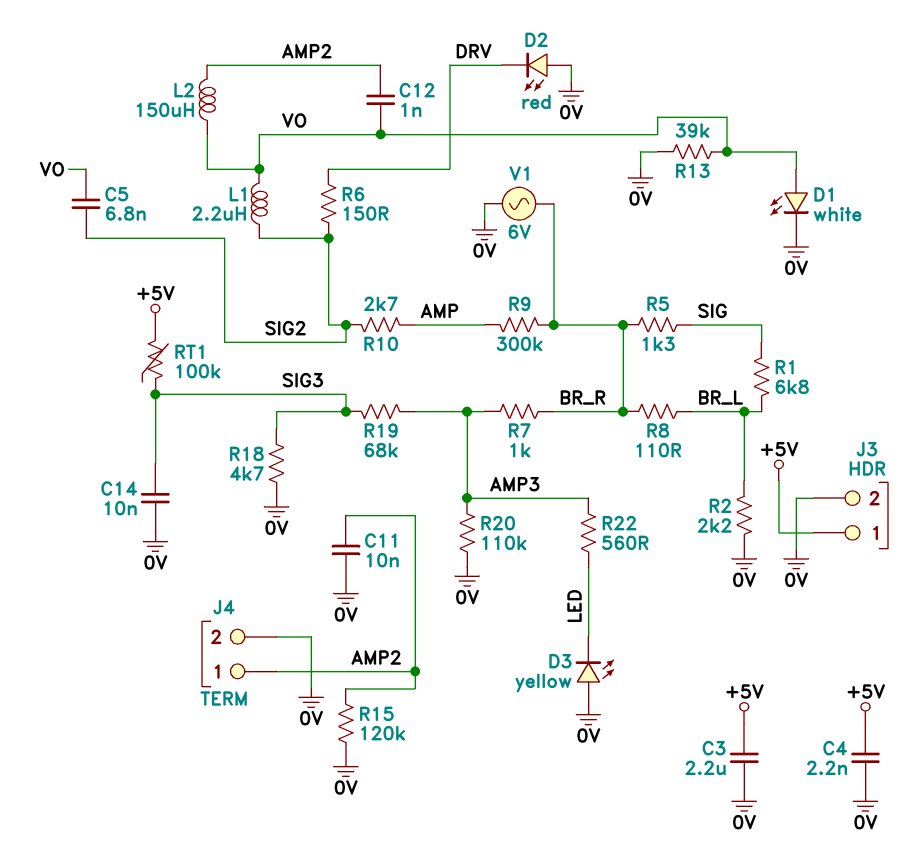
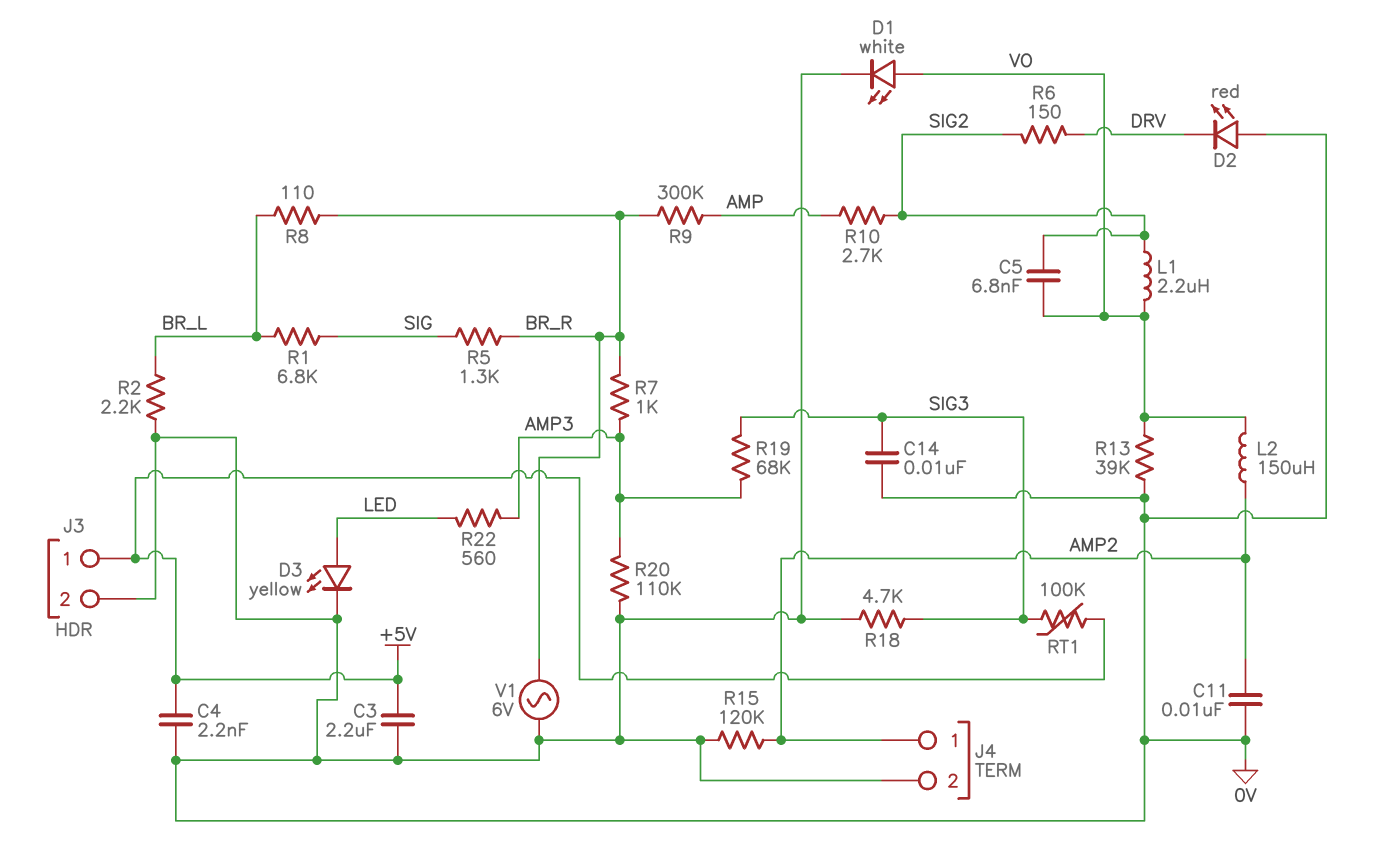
C12: 1nF (AMP2, VO) -> none
D3: LED yellow (A 0V, K LED) -> LED yellow (A LED, K 0V)

